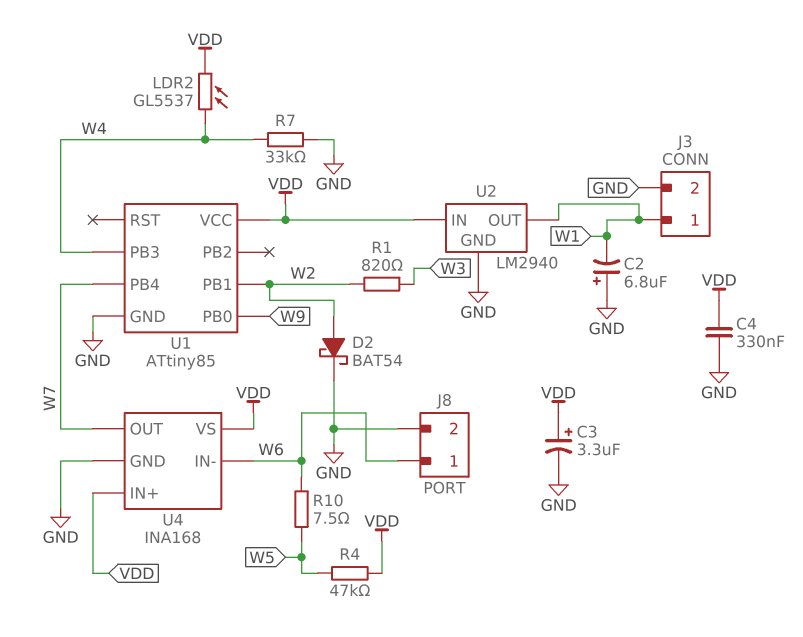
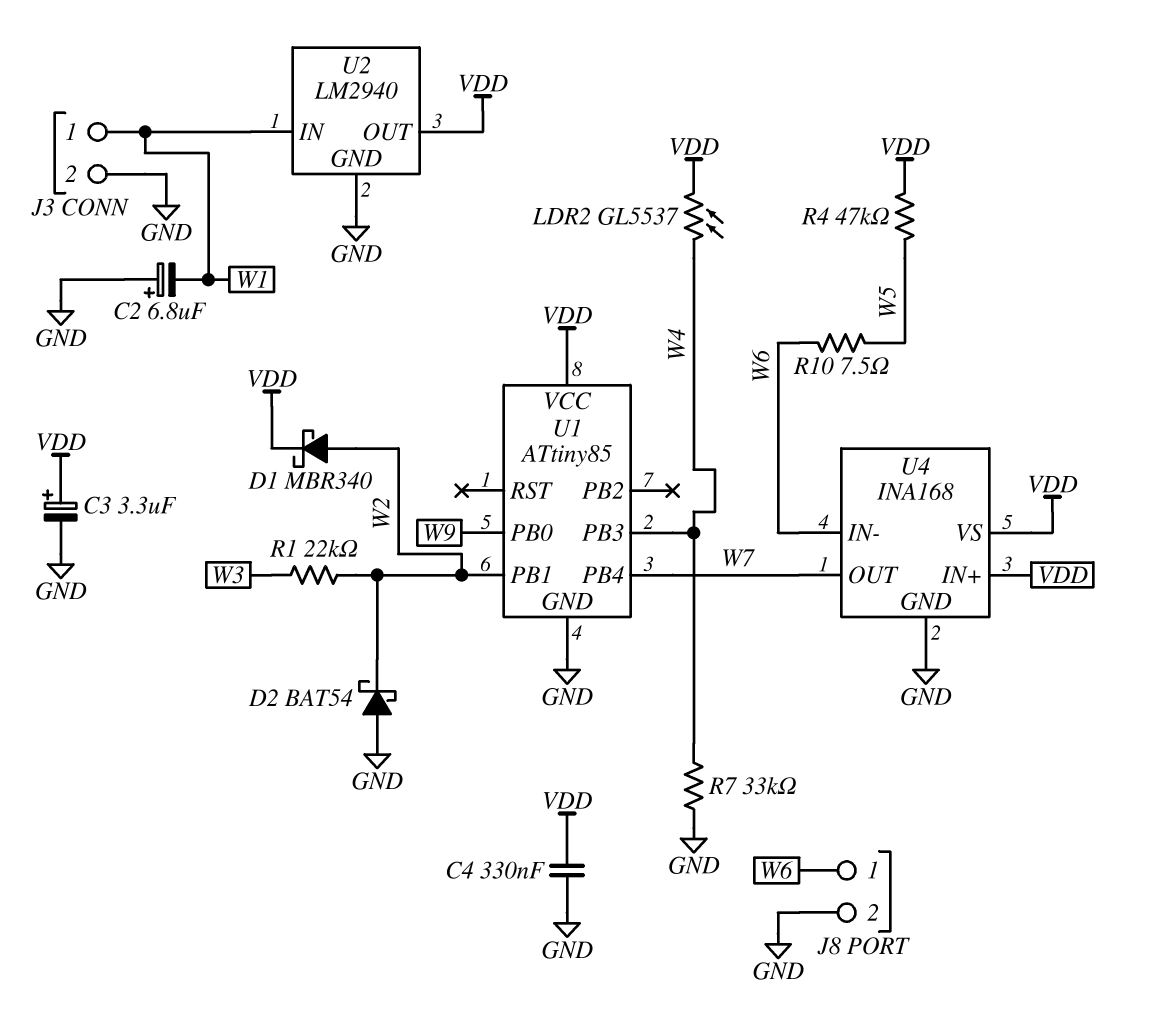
D1: none -> schottky MBR340 (A W2, K VDD)
D2: schottky BAT54 (A W2, K GND) -> schottky BAT54 (A GND, K W2)
R1: 820 (W2, W3) -> 22k (W2, W3)
U2 pin IN: VDD -> W1
U2 pin OUT: W1 -> VDD

